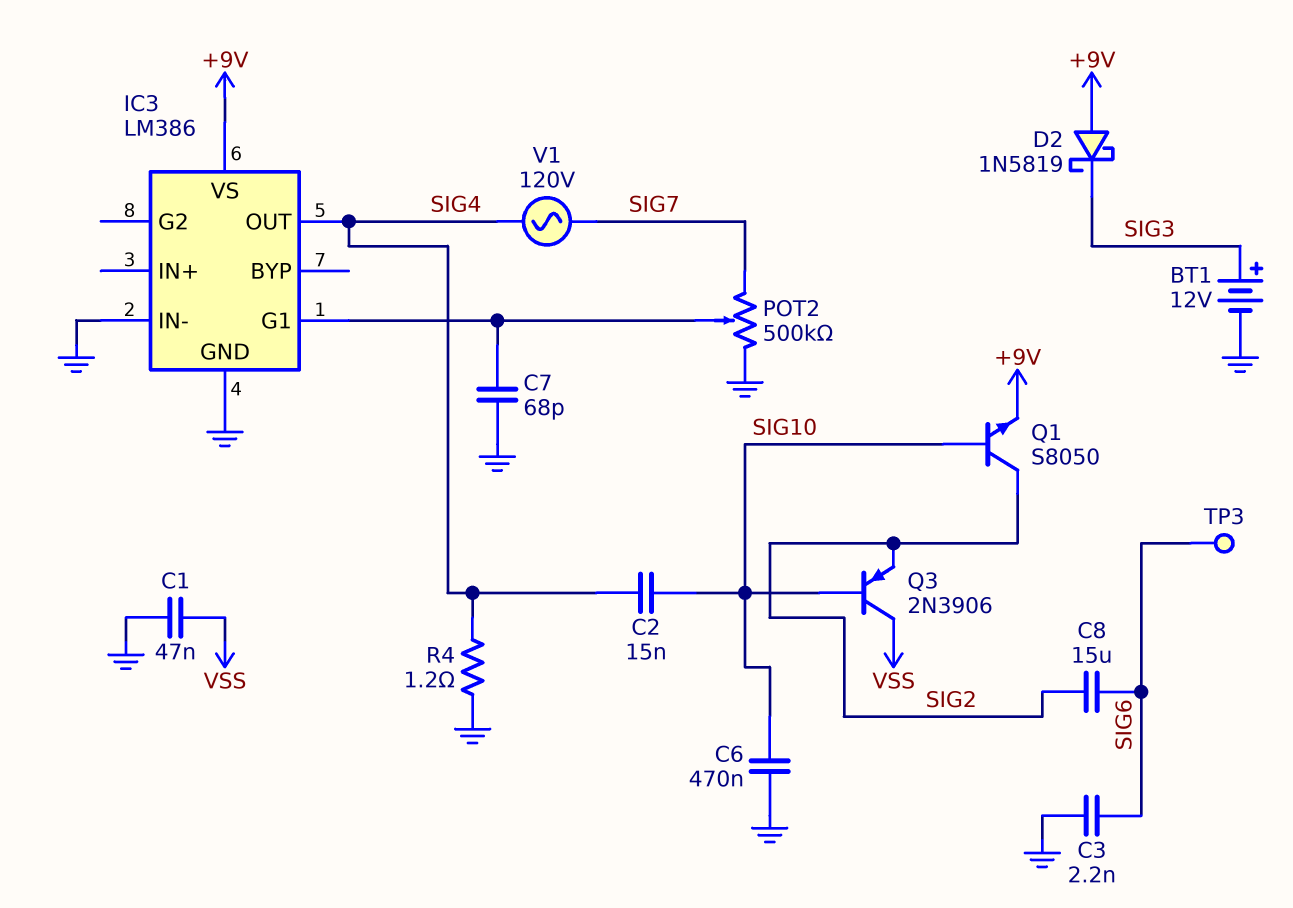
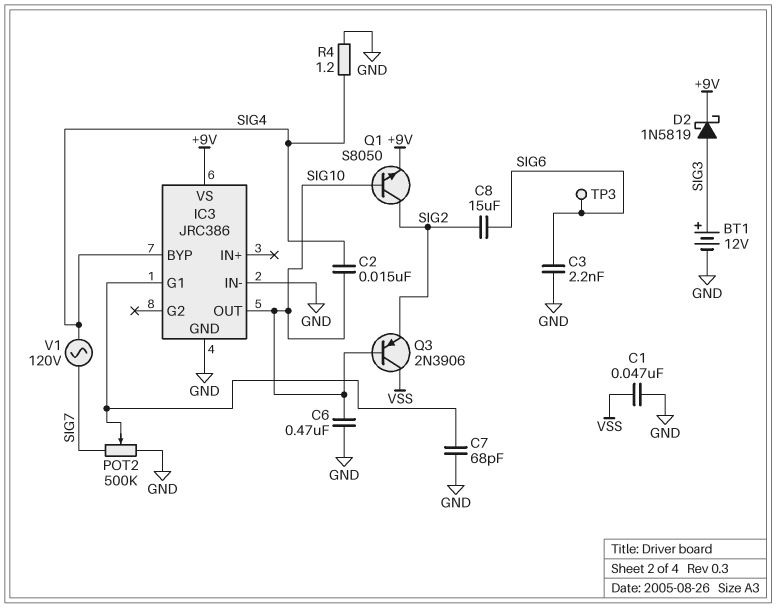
D2: schottky 1N5819 (A +9V, K SIG3) -> schottky 1N5819 (A SIG3, K +9V)
IC3: LM386 -> JRC386
IC3 pin BYP: none -> SIG4
IC3 pin OUT: SIG4 -> SIG10

